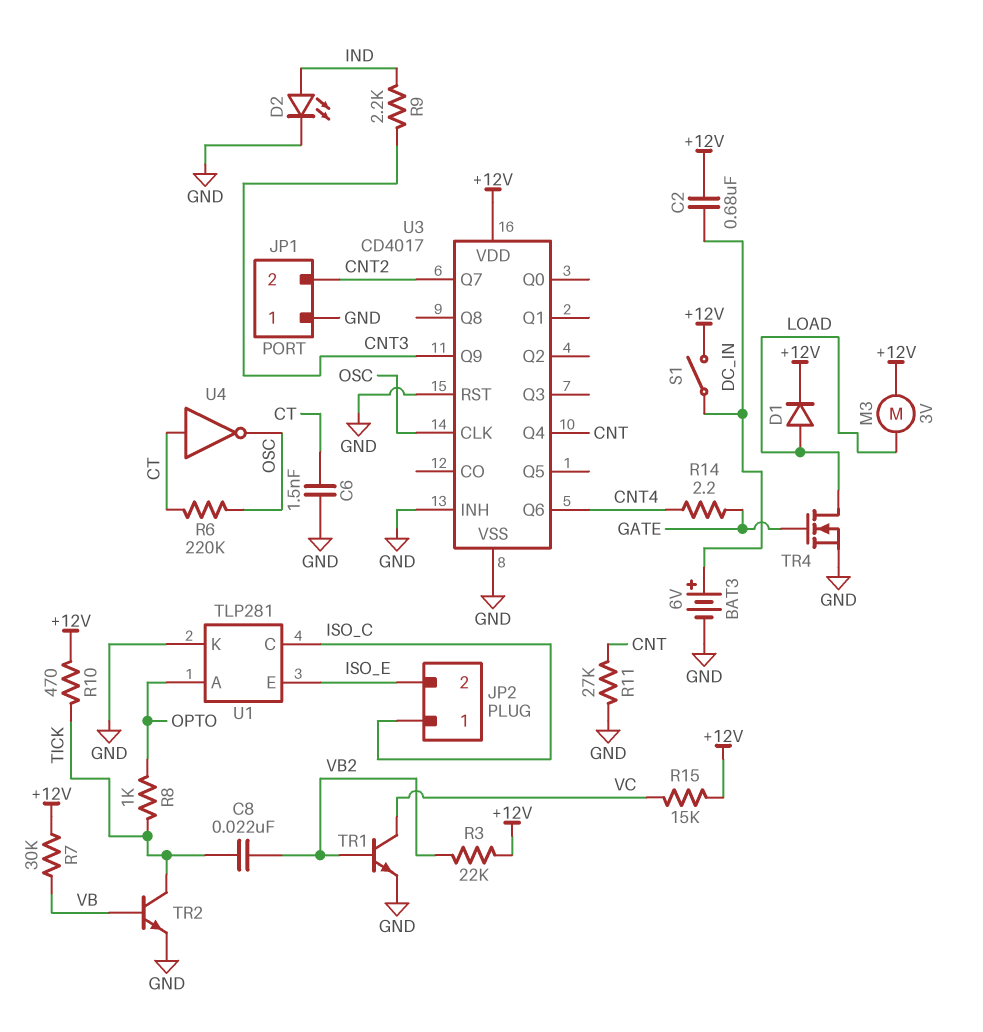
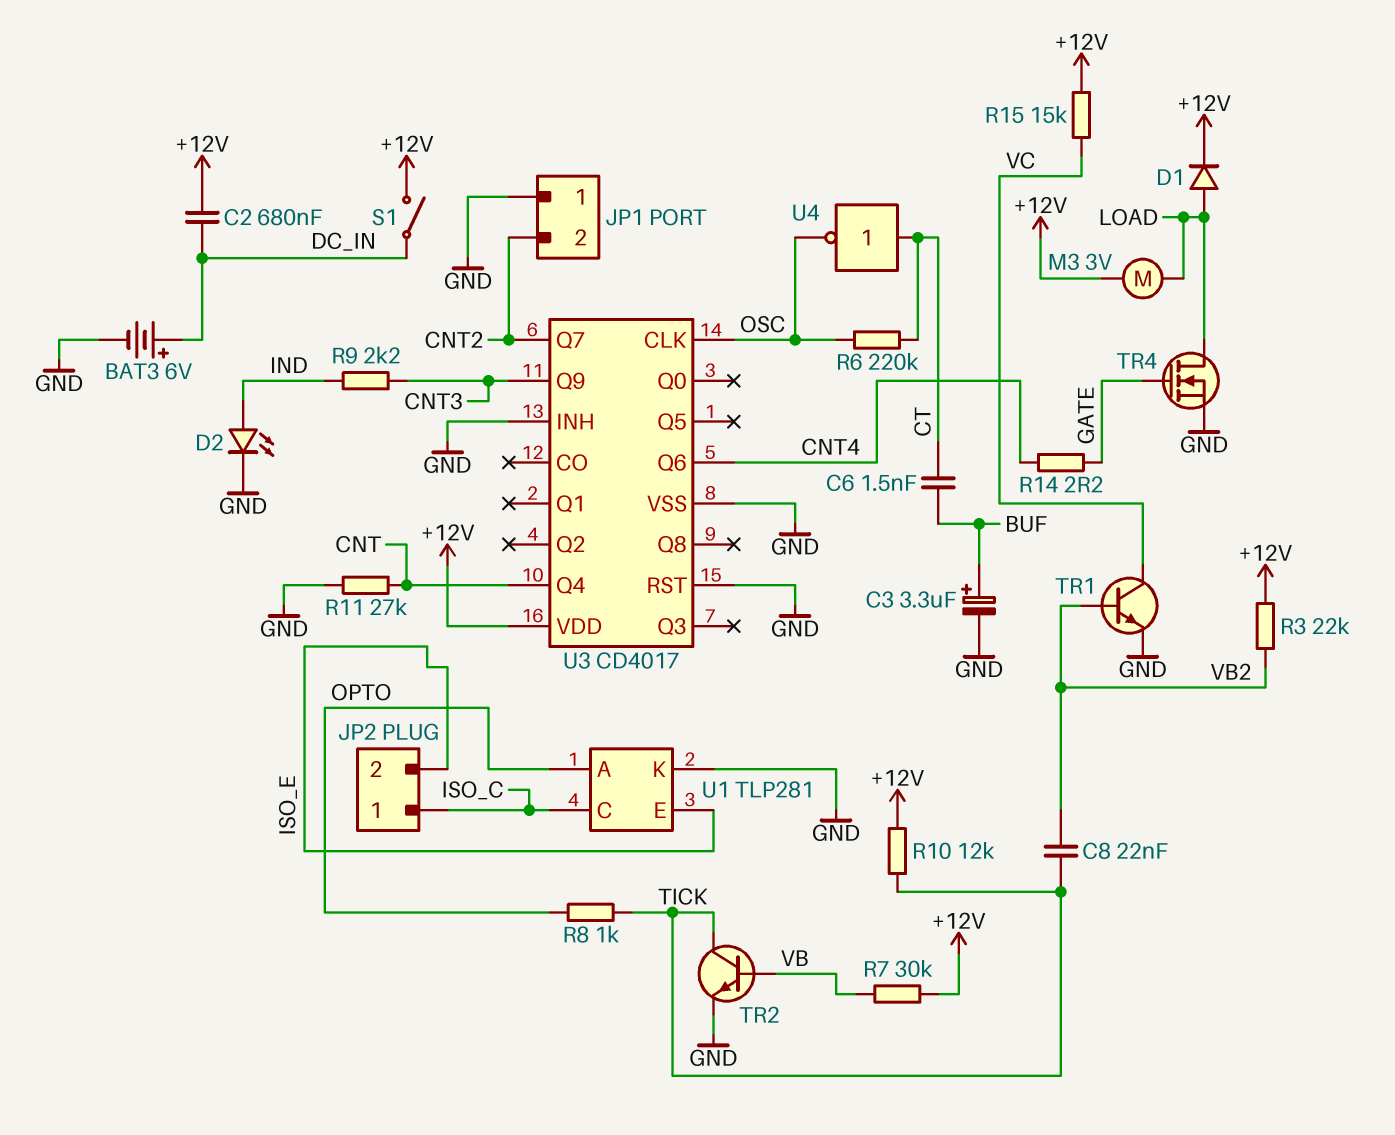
C3: none -> 3.3uF (plus BUF, minus GND)
C6: 1.5nF (CT, GND) -> 1.5nF (BUF, CT)
R10: 470 (+12V, TICK) -> 12k (+12V, TICK)

